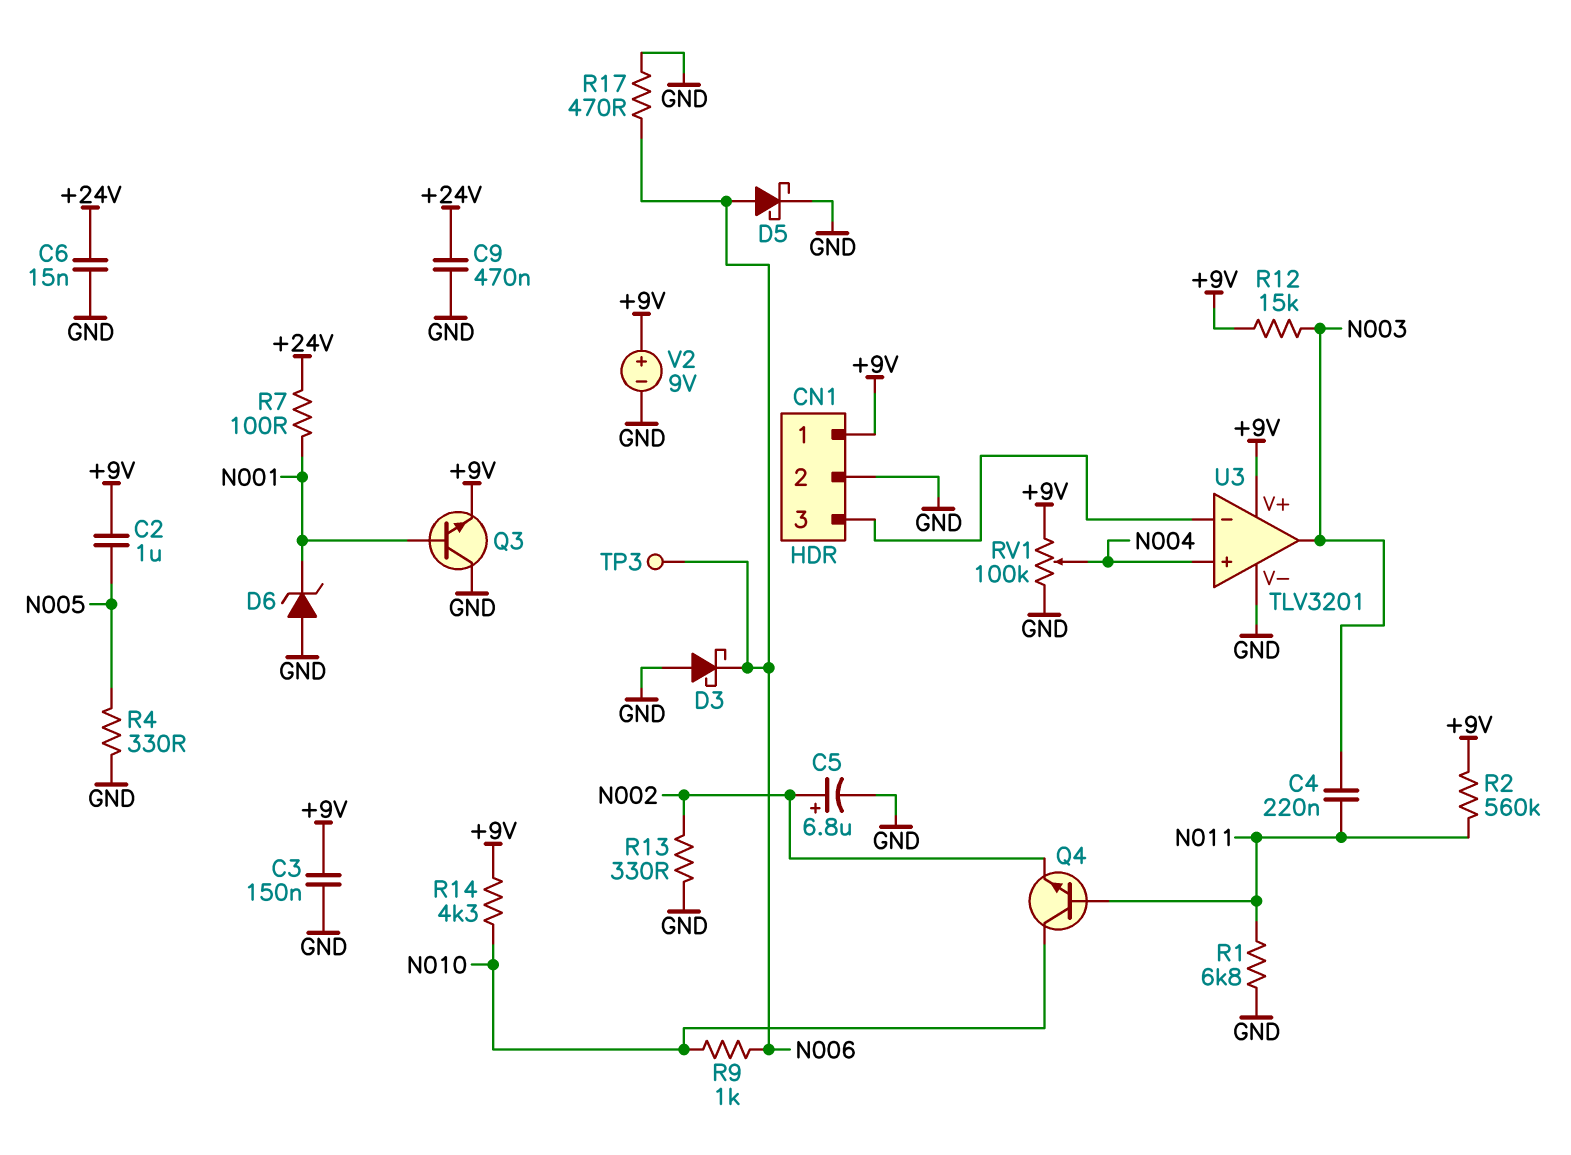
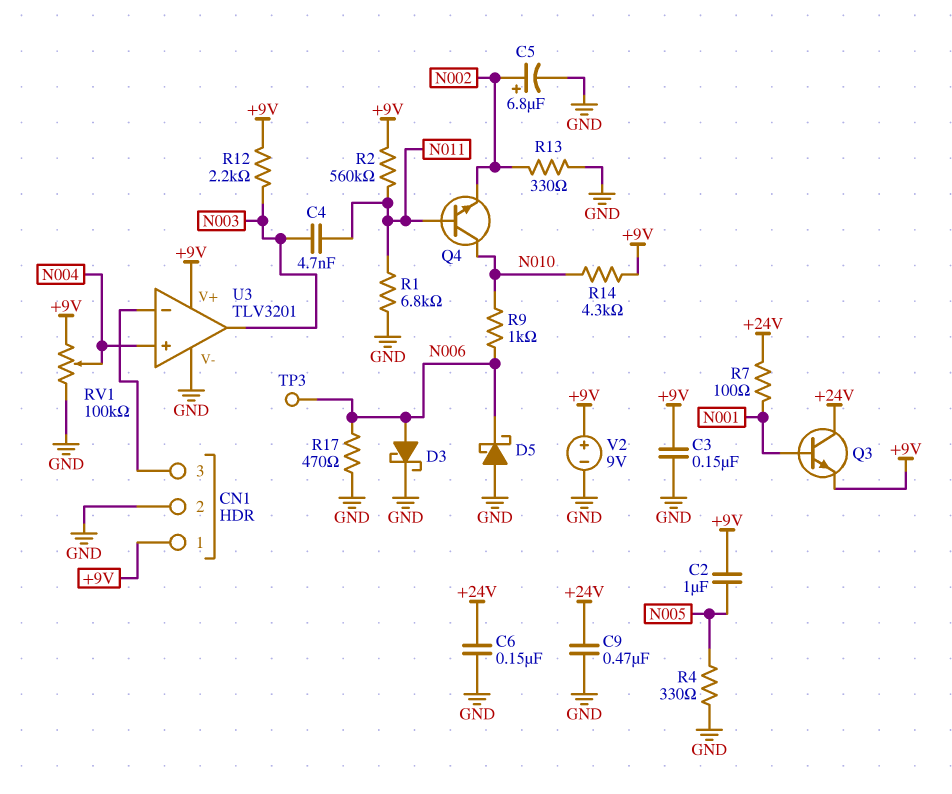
C4: 220nF (N003, N011) -> 4.7nF (N003, N011)
C6: 15nF (+24V, GND) -> 150nF (+24V, GND)
D3: schottky (A GND, K N006) -> schottky (A N006, K GND)
D5: schottky (A N006, K GND) -> schottky (A GND, K N006)
D6: zener (A GND, K N001) -> none
Q3: NPN (B N001, C GND, E +9V) -> NPN (B N001, C +24V, E +9V)
R12: 15k (+9V, N003) -> 2.2k (+9V, N003)

